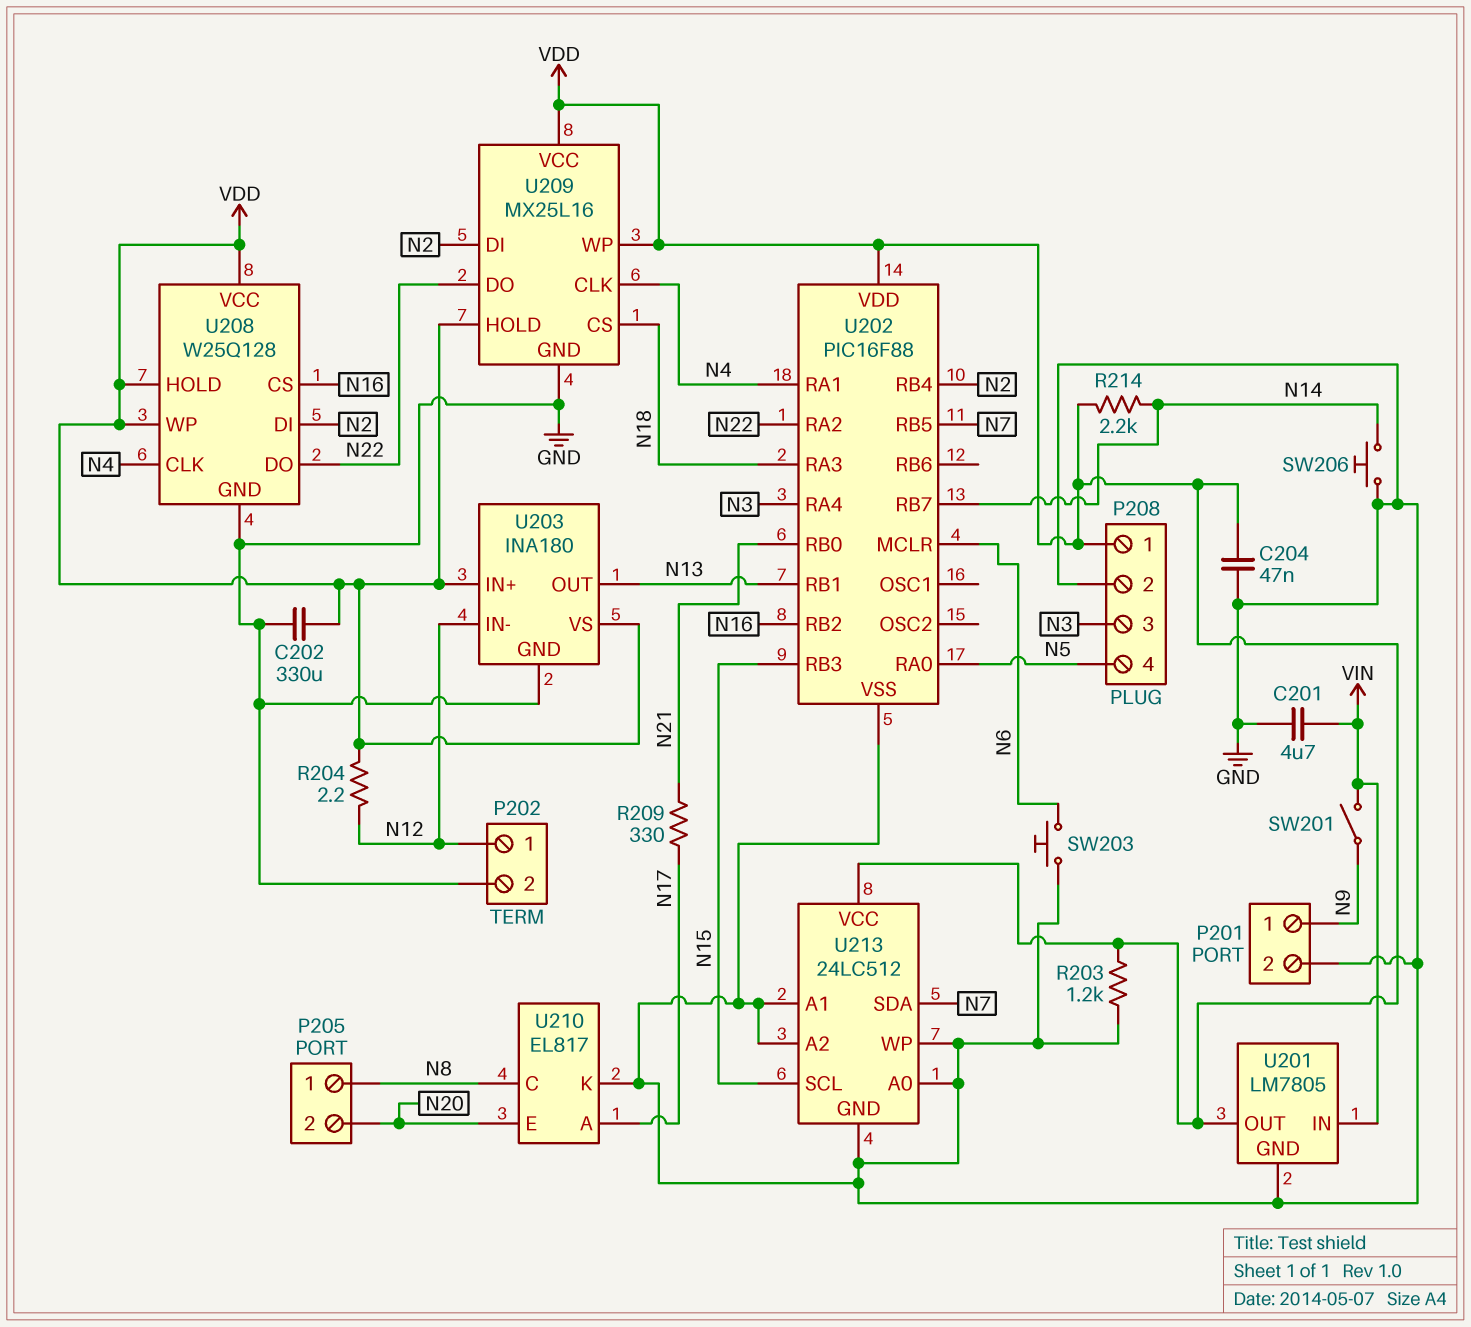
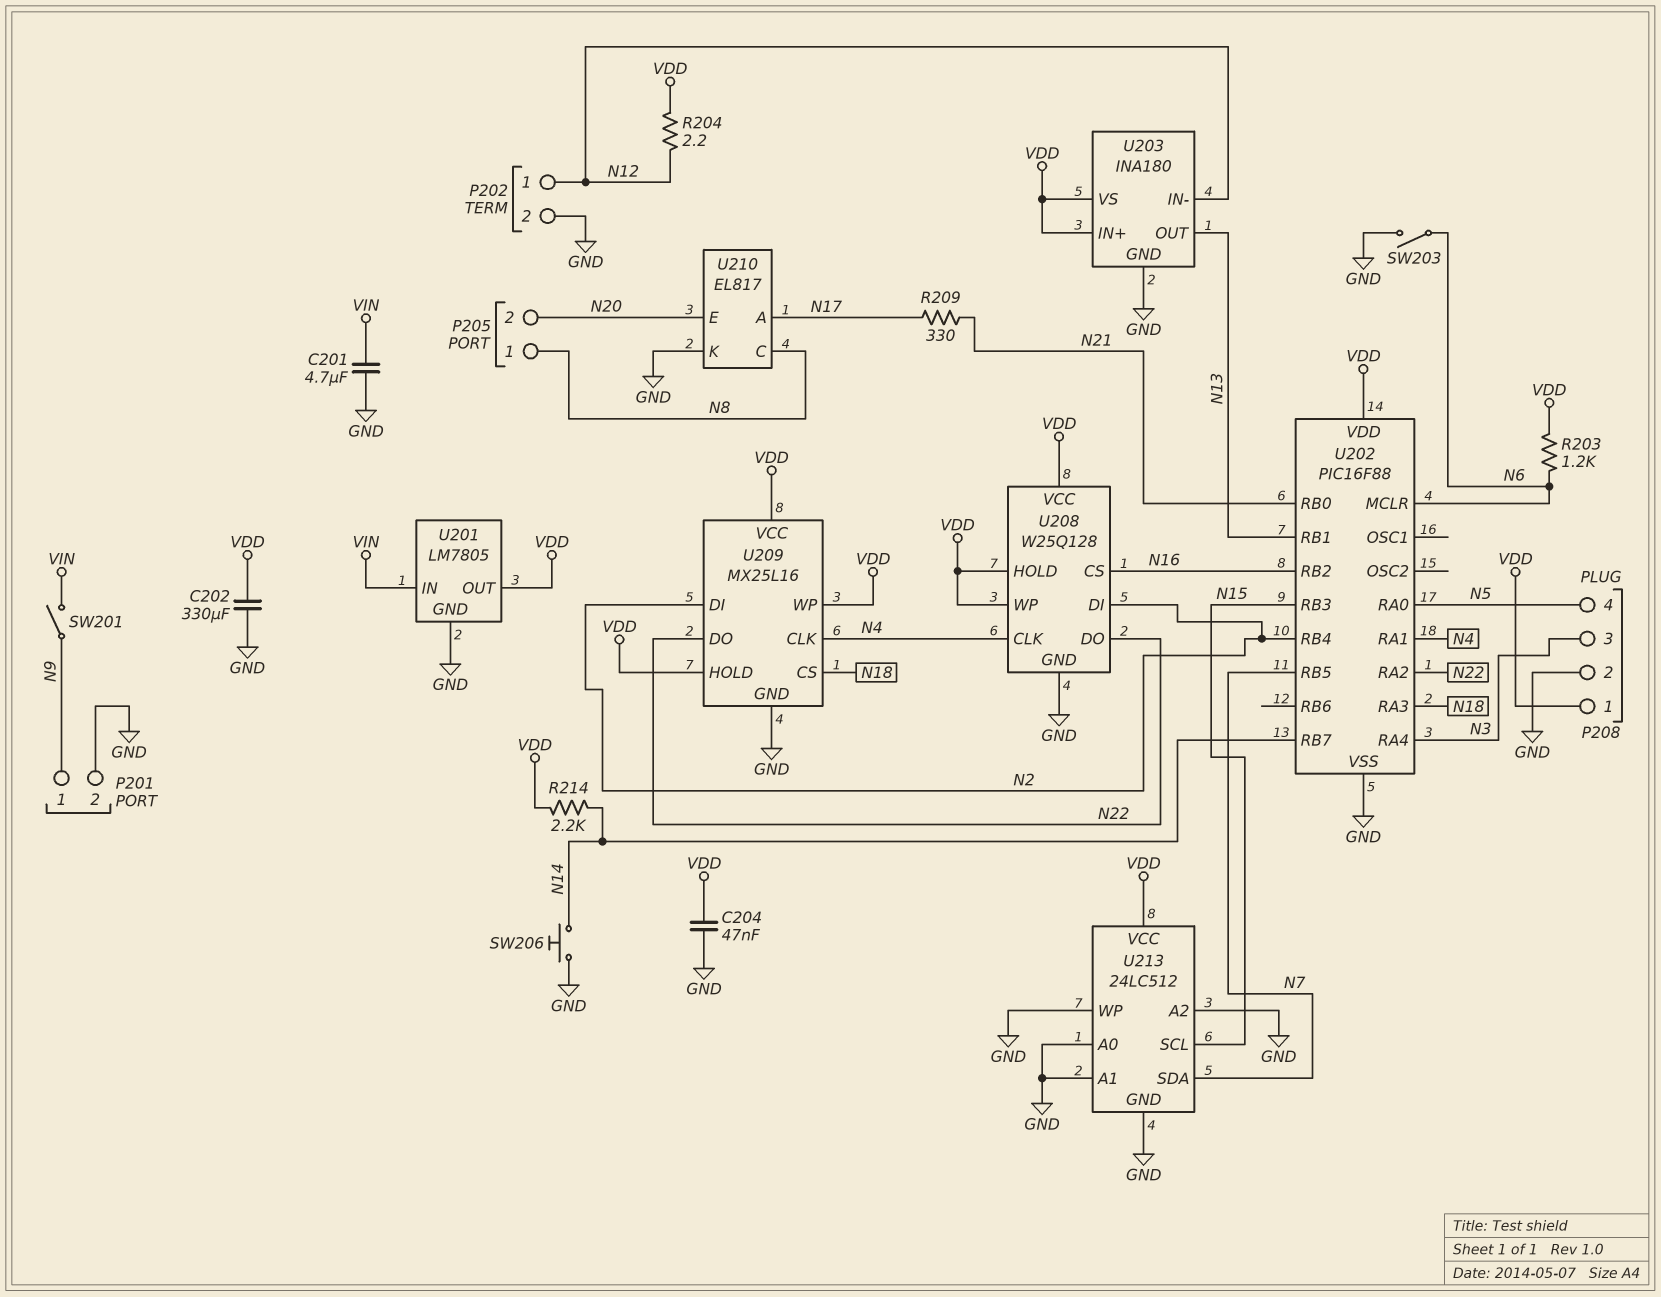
R203: 1.2k (GND, VDD) -> 1.2k (N6, VDD)
SW203: button (GND, N6) -> switch (GND, N6)

